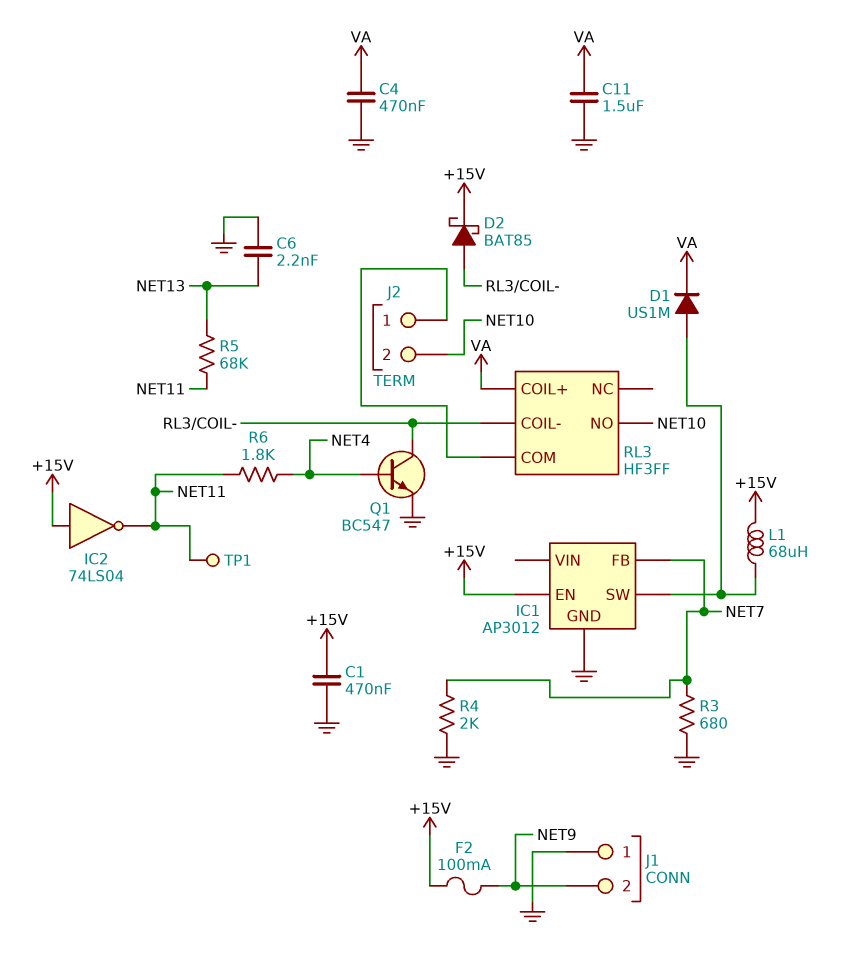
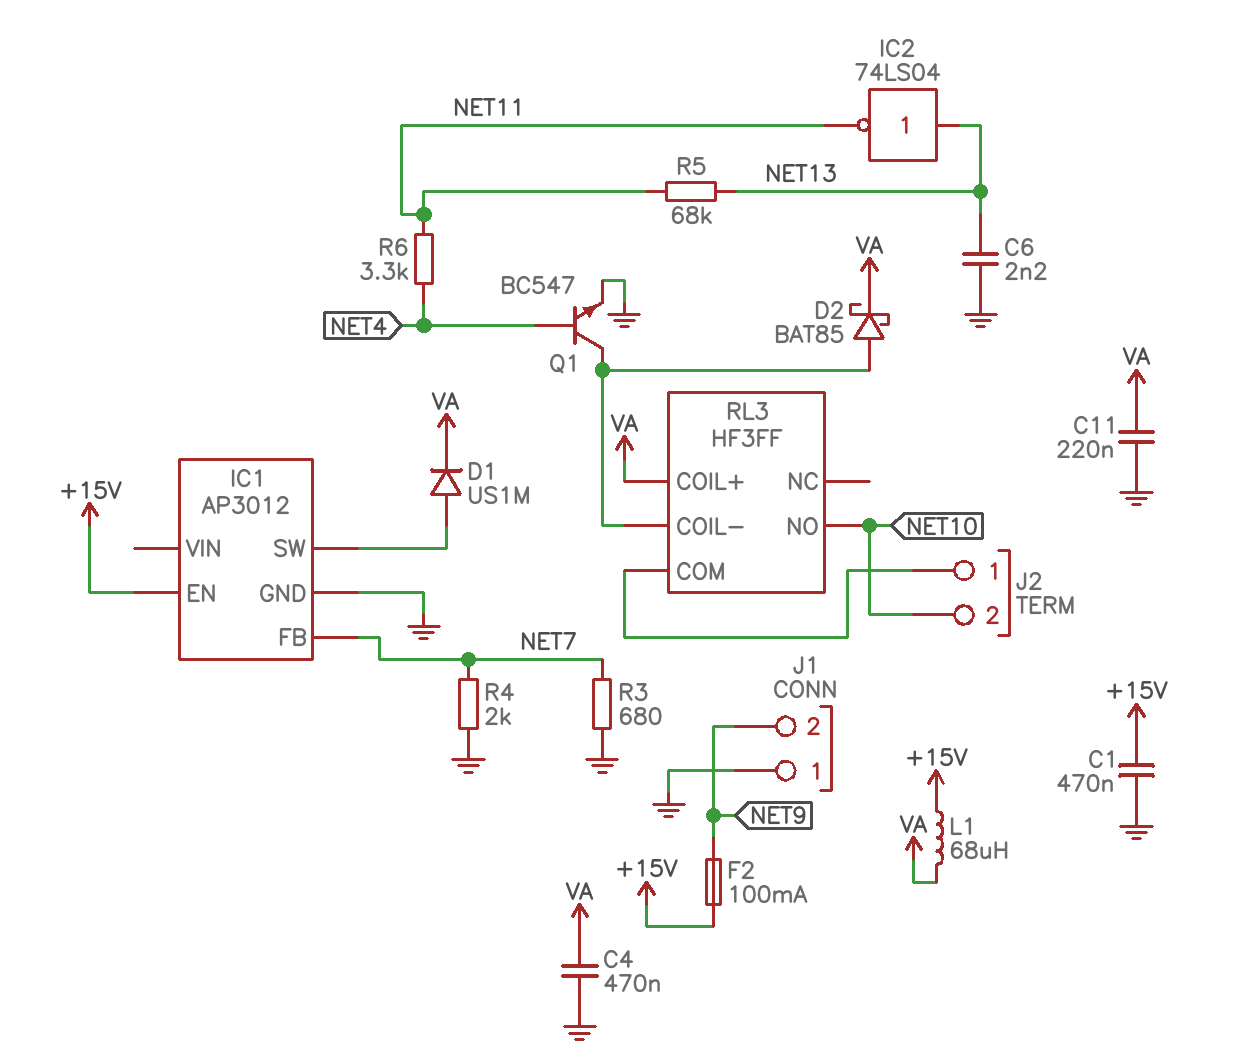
C11: 1.5uF (GND, VA) -> 220nF (GND, VA)
D2: schottky BAT85 (A RL3/COIL-, K +15V) -> schottky BAT85 (A RL3/COIL-, K VA)
IC2: NOT 74LS04 (in +15V, out NET11) -> NOT 74LS04 (in NET13, out NET11)
L1: 68uH (+15V, IC1/SW) -> 68uH (+15V, VA)
R6: 1.8k (NET4, NET11) -> 3.3k (NET4, NET11)
TP1: test point (NET11) -> none

